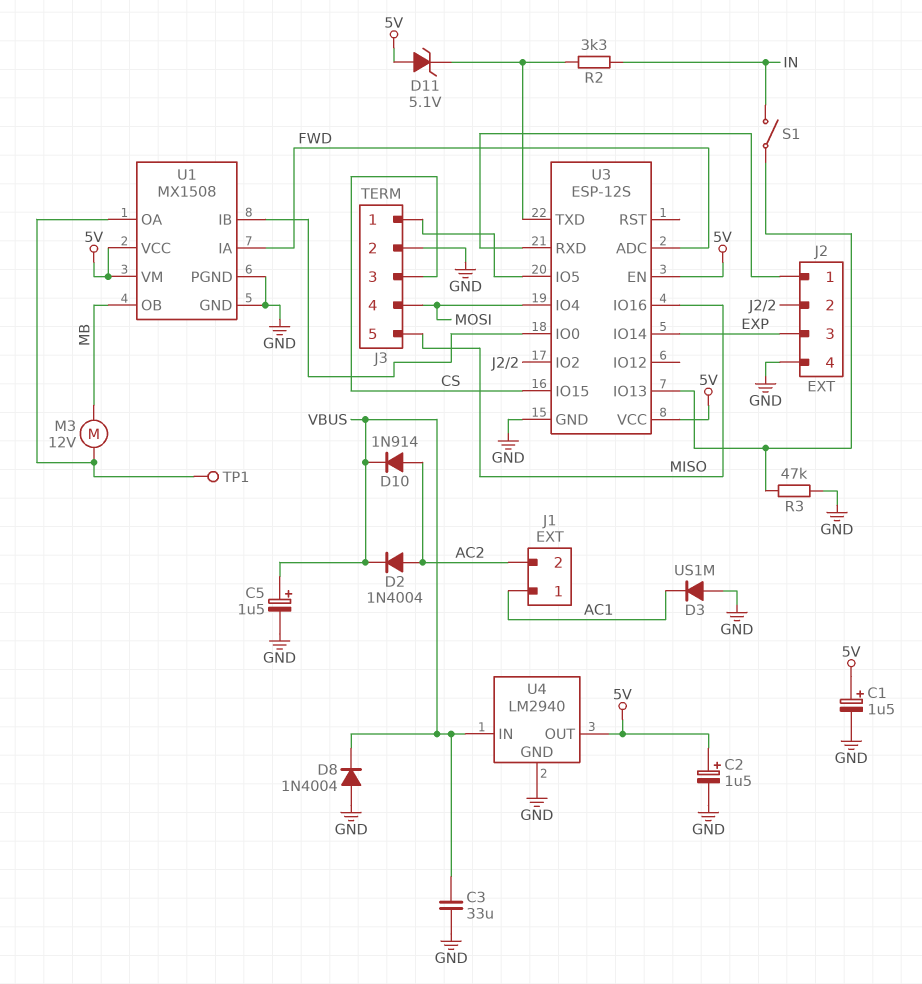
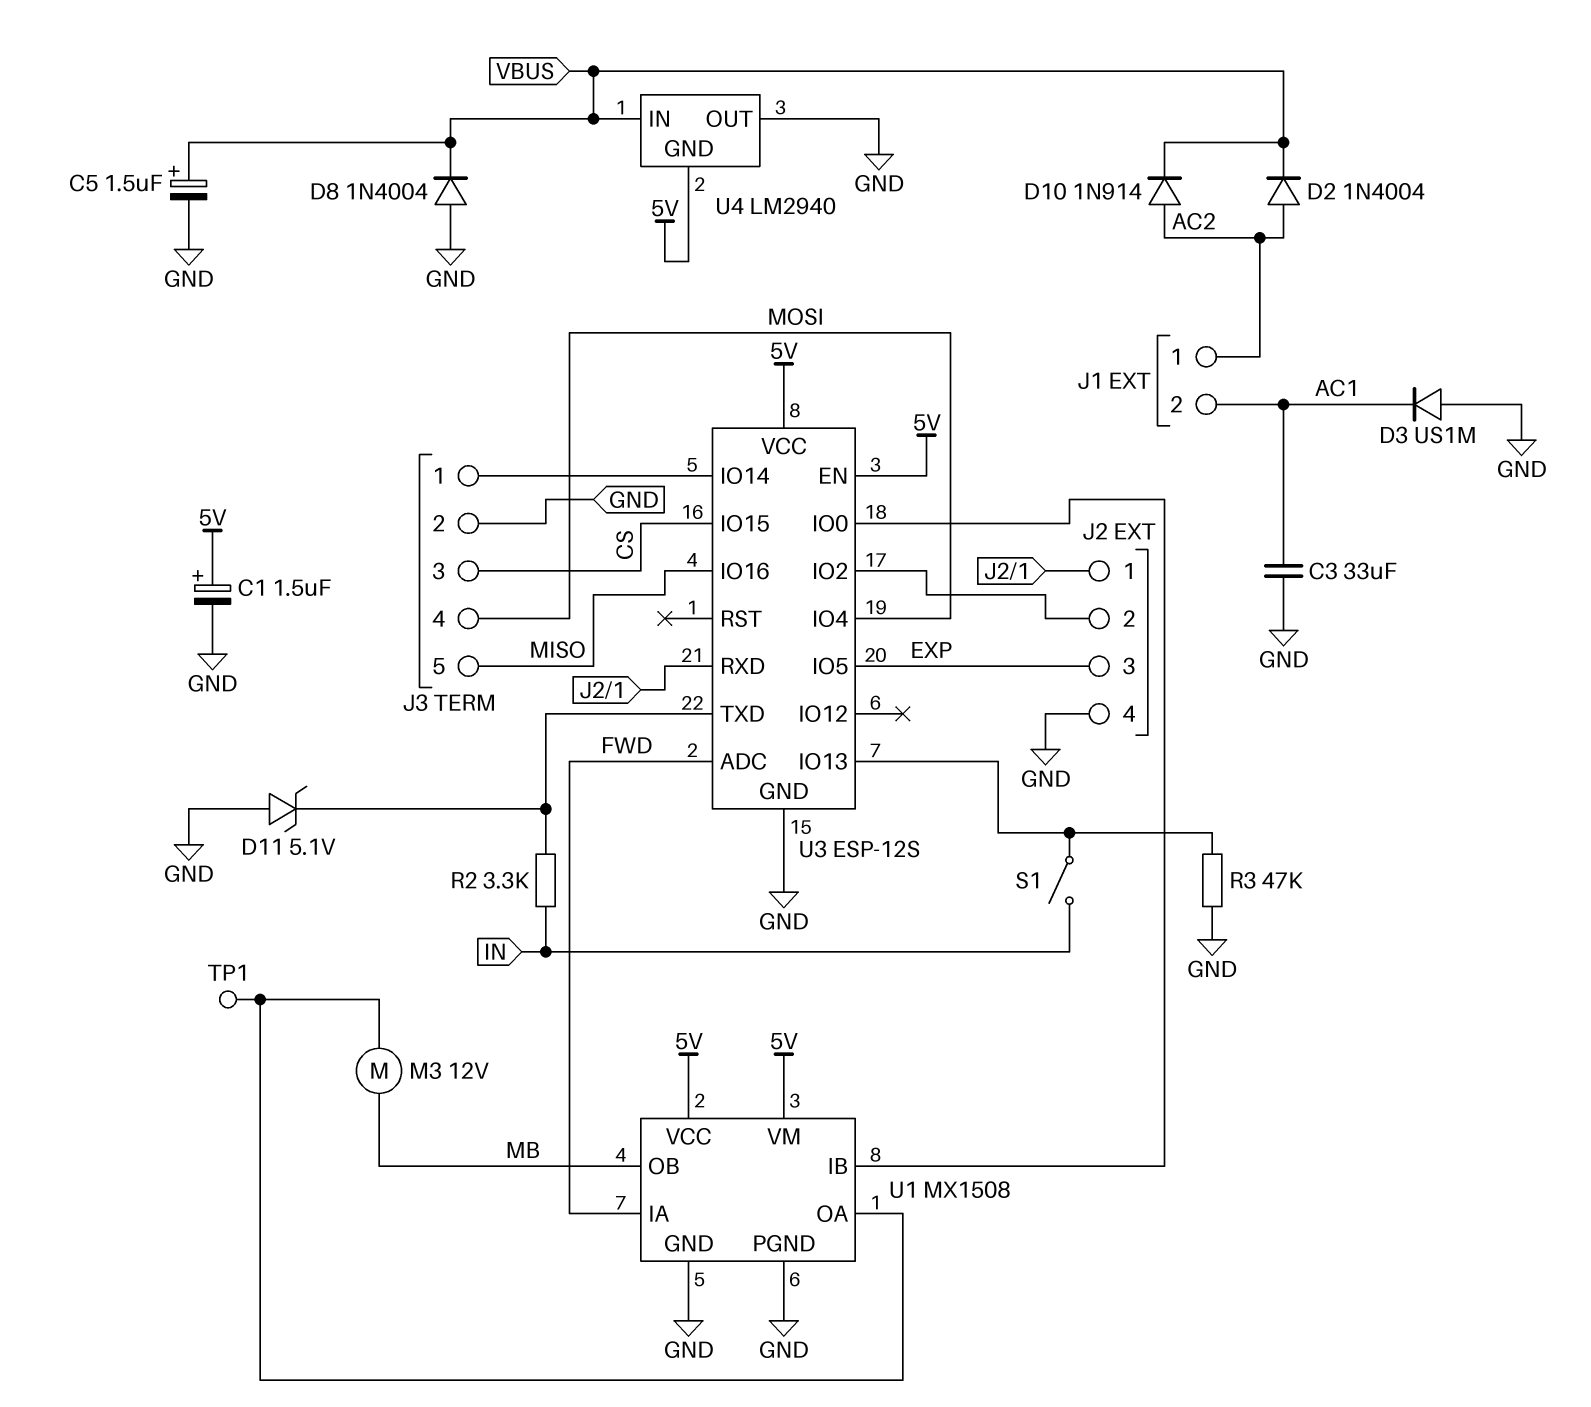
C2: 1.5uF (plus 5V, minus GND) -> none
C3: 33uF (GND, VBUS) -> 33uF (AC1, GND)
D11: zener 5.1V (A 5V, K U3/TXD) -> zener 5.1V (A GND, K U3/TXD)
J1 pin 1: AC1 -> AC2
J1 pin 2: AC2 -> AC1
U3 pin IO5: J3/1 -> EXP
U3 pin IO14: EXP -> J3/1
U4 pin GND: GND -> 5V
U4 pin OUT: 5V -> GND

